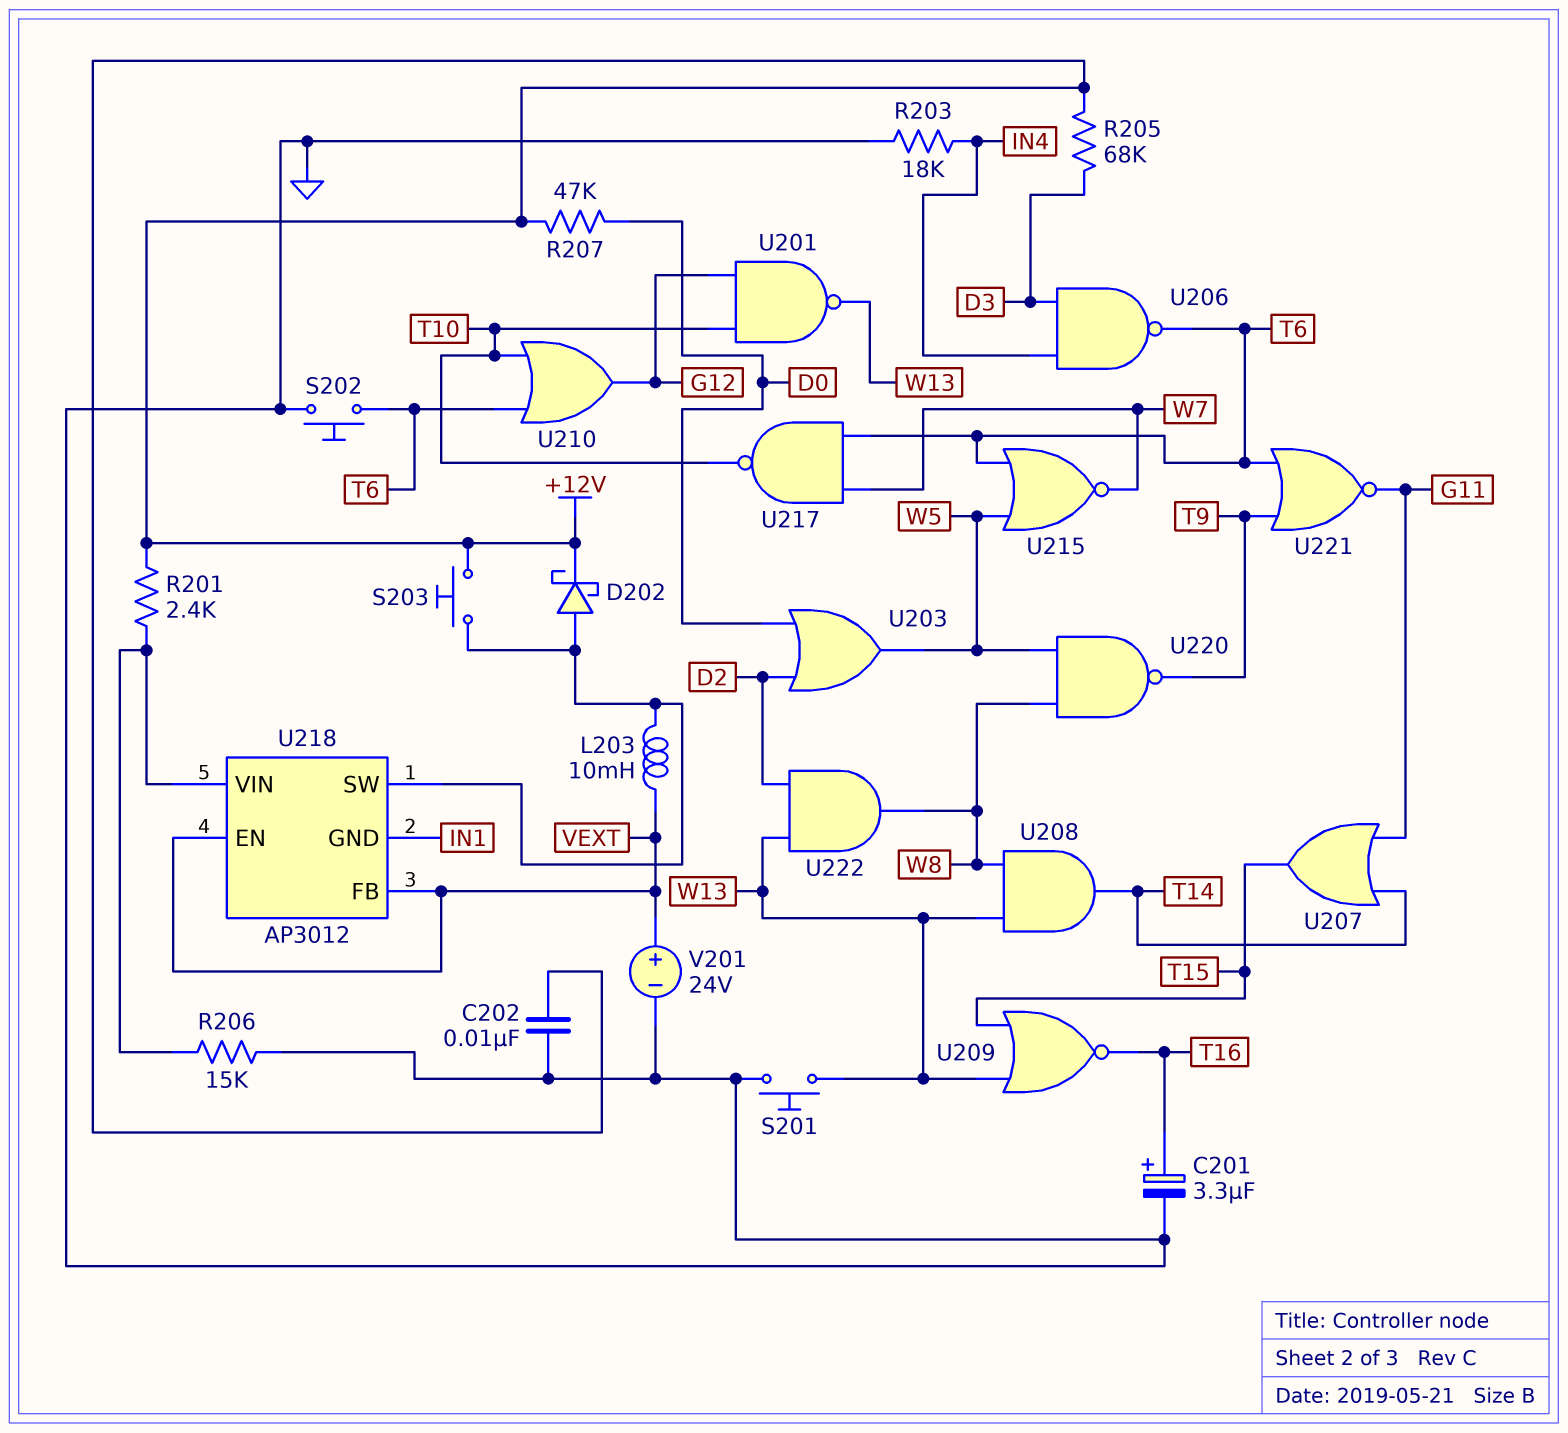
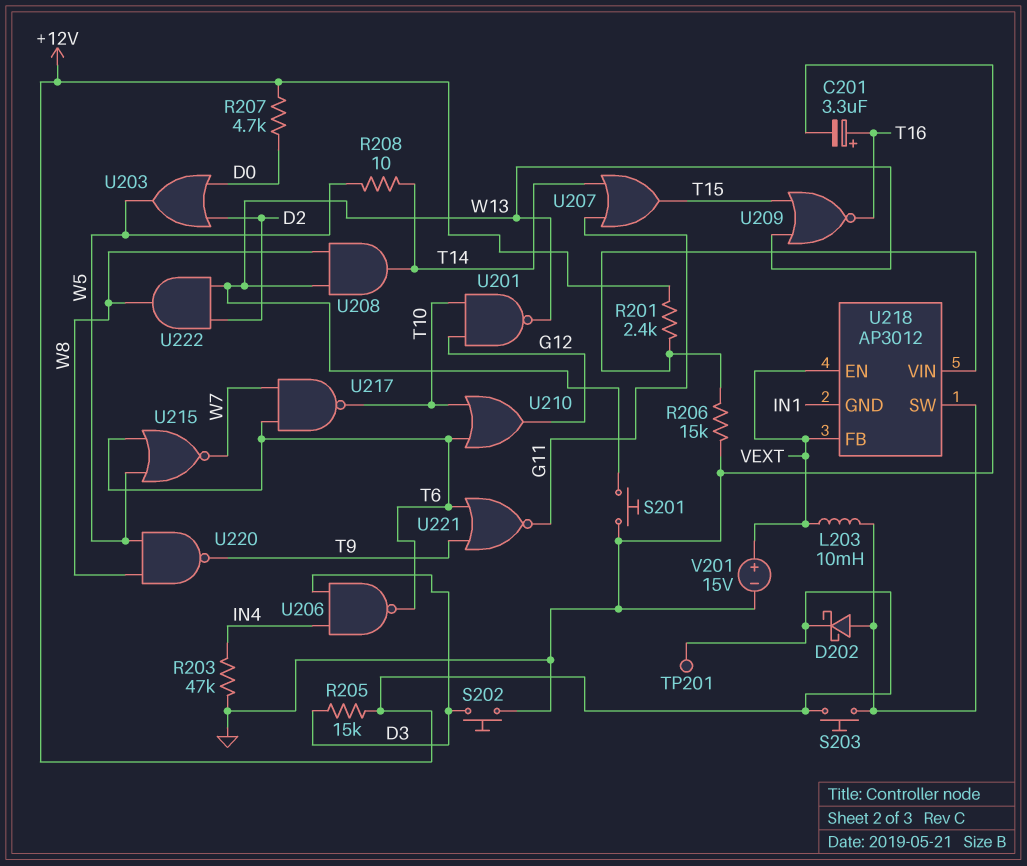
C202: 10nF (+12V, GND) -> none
R203: 18k (GND, IN4) -> 47k (GND, IN4)
R205: 68k (+12V, D3) -> 15k (+12V, D3)
R207: 47k (+12V, D0) -> 4.7k (+12V, D0)
R208: none -> 10 (T14, W5)
S202: button (GND, T6) -> button (D3, GND)
TP201: none -> test point (+12V)
V201: 24V (plus VEXT, minus GND) -> 15V (plus VEXT, minus GND)

